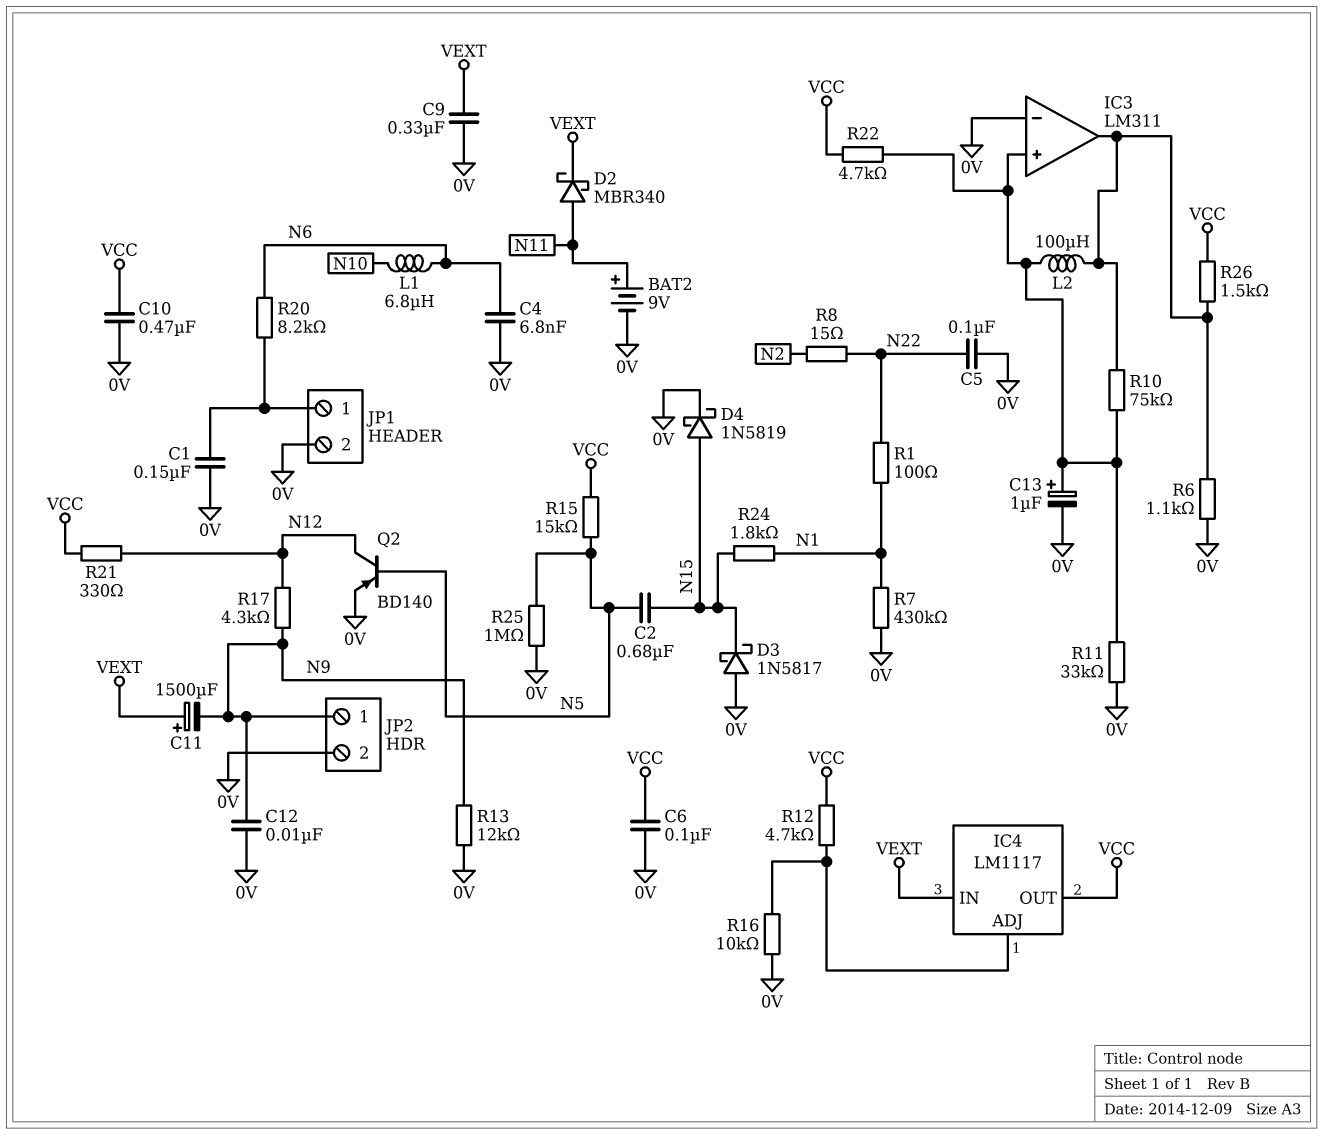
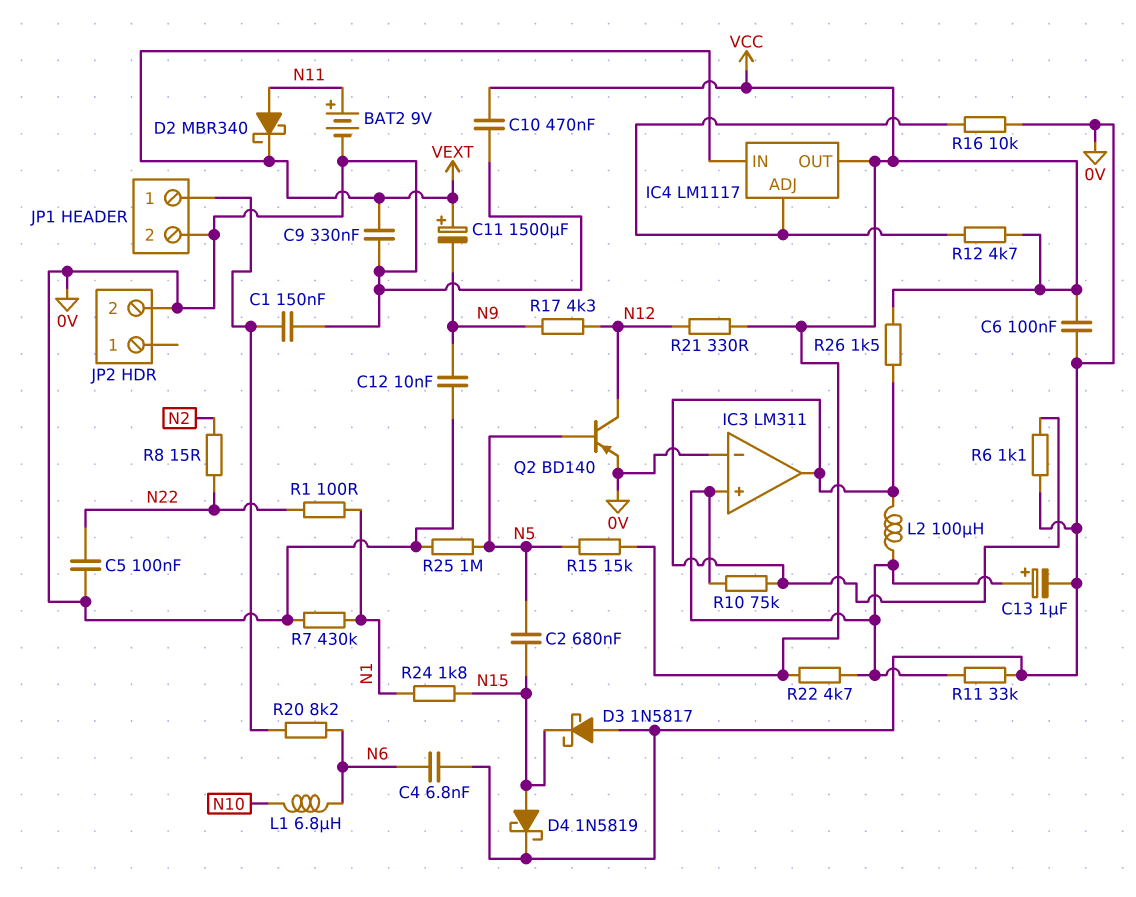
JP2 pin 1: N9 -> none
R13: 12k (0V, N9) -> none

